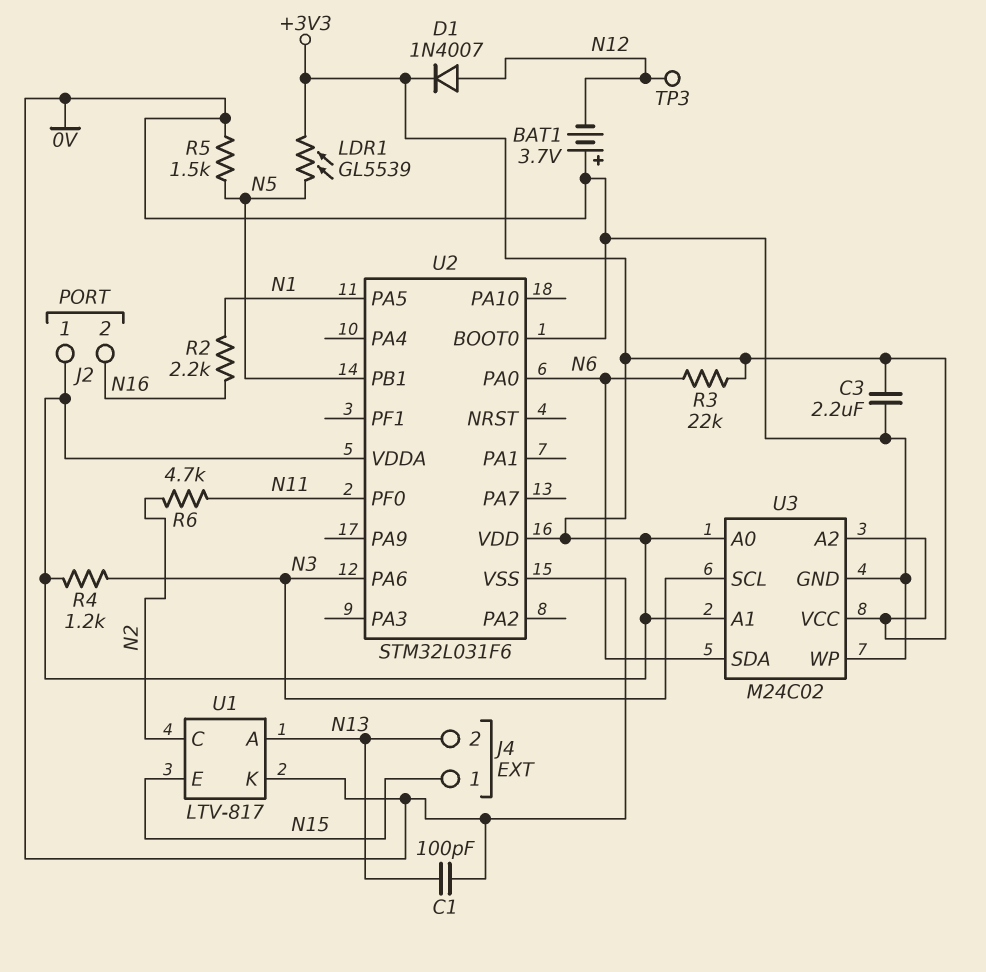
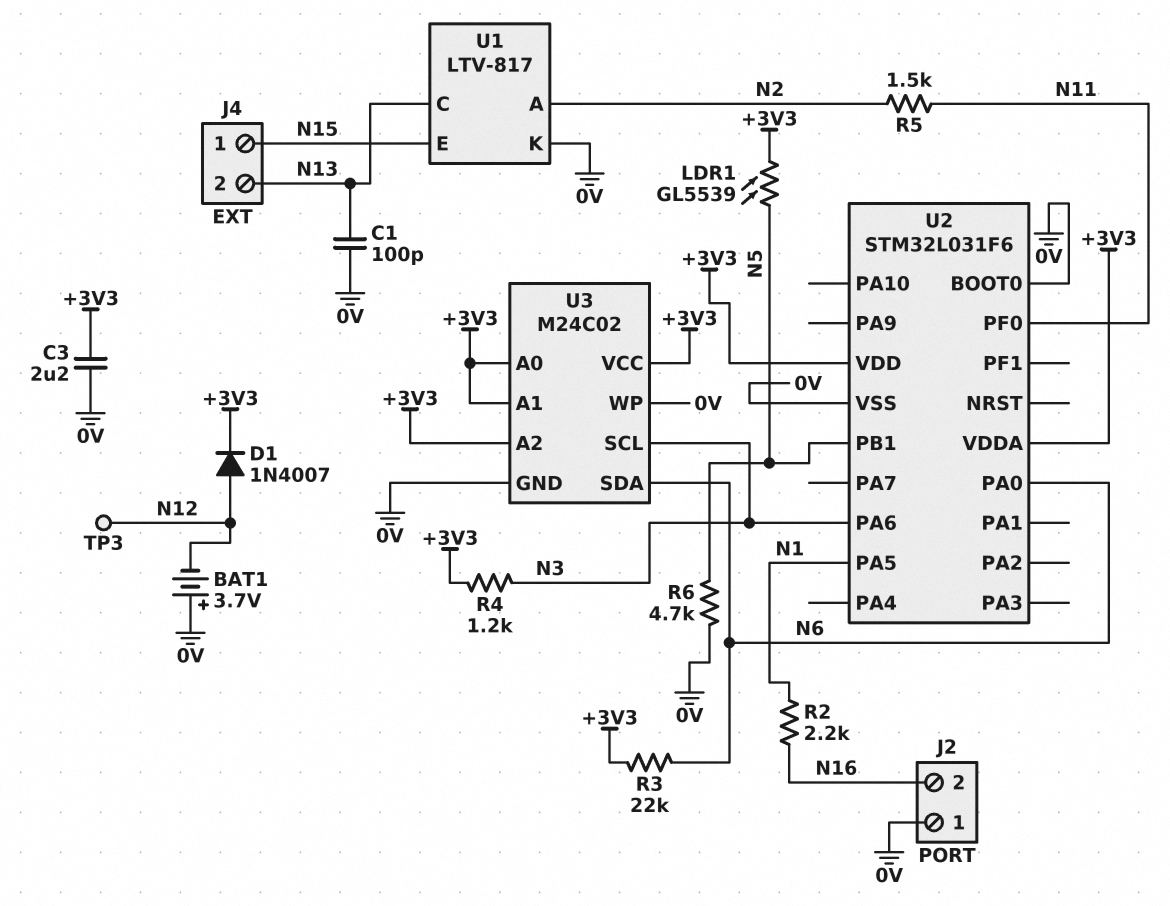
J2 pin 1: +3V3 -> 0V
R5: 1.5k (0V, N5) -> 1.5k (N2, N11)
R6: 4.7k (N2, N11) -> 4.7k (0V, N5)
U1 pin A: N13 -> N2
U1 pin C: N2 -> N13

